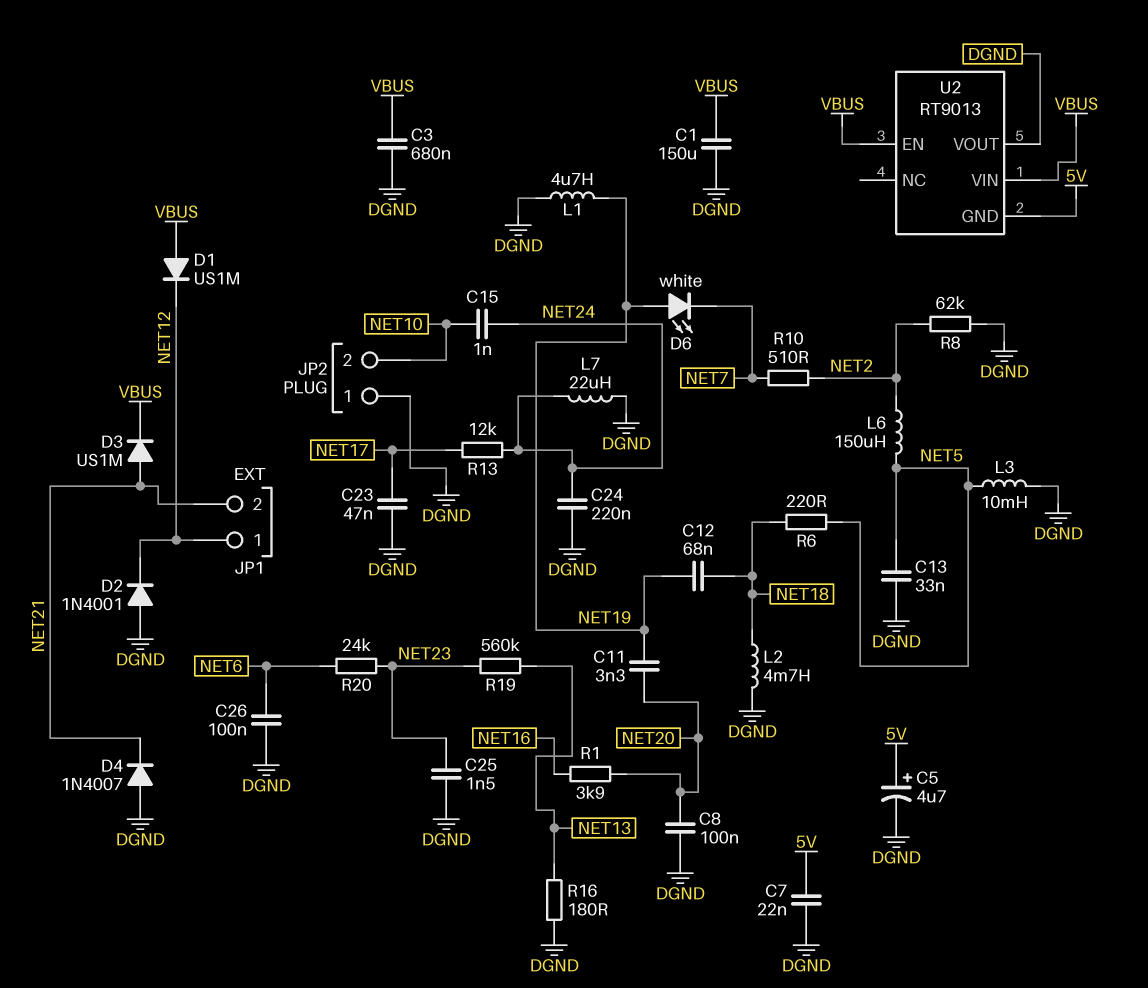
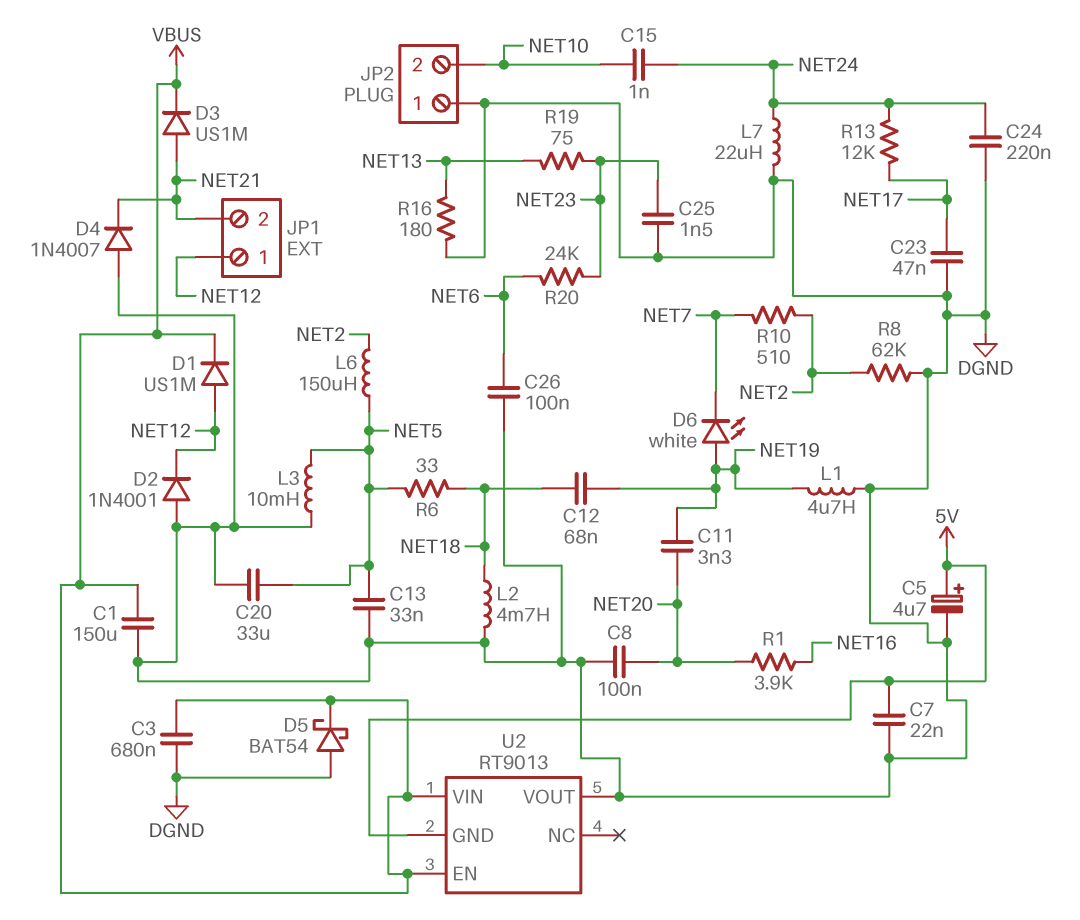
C20: none -> 33uF (DGND, NET5)
D1: diode US1M (A VBUS, K NET12) -> diode US1M (A NET12, K VBUS)
D5: none -> schottky BAT54 (A DGND, K VBUS)
R6: 220 (NET5, NET18) -> 33 (NET5, NET18)
R19: 560k (NET13, NET23) -> 75 (NET13, NET23)

